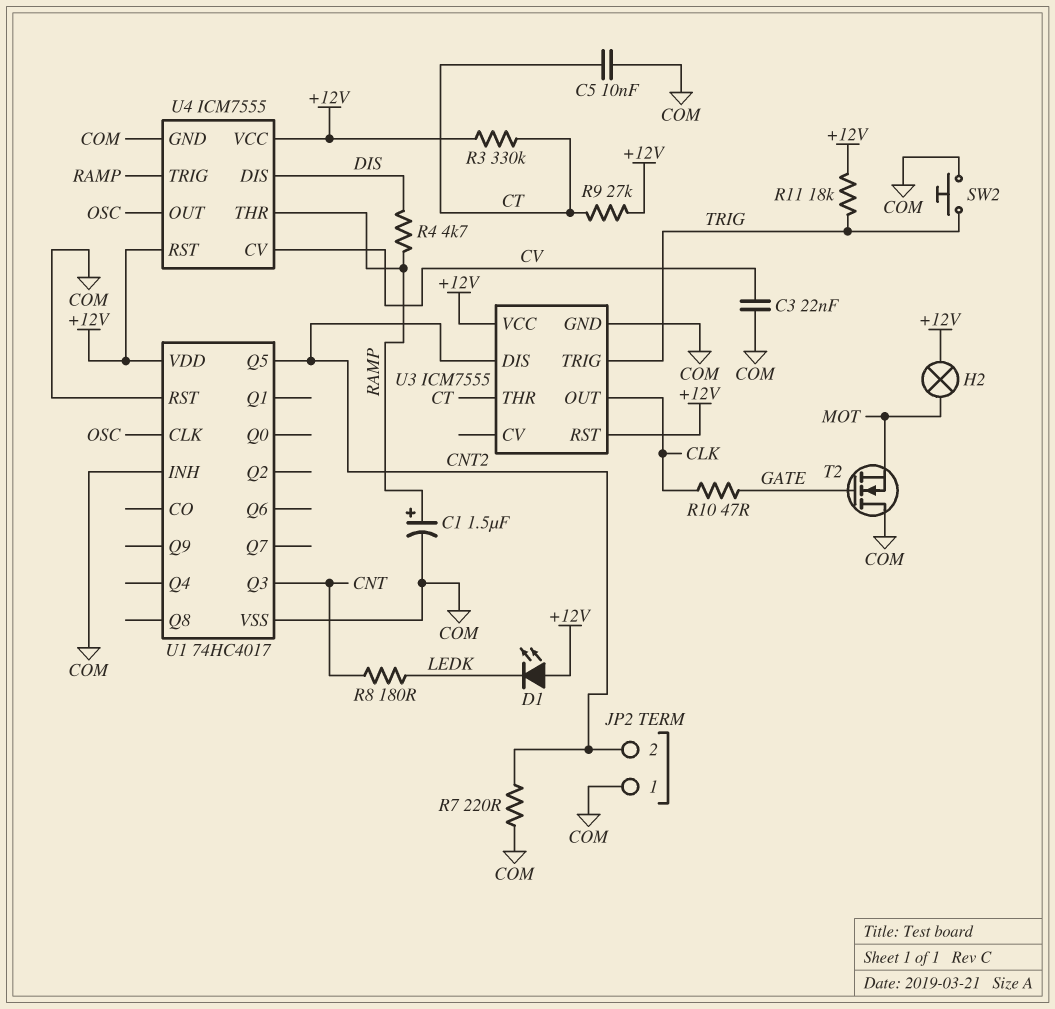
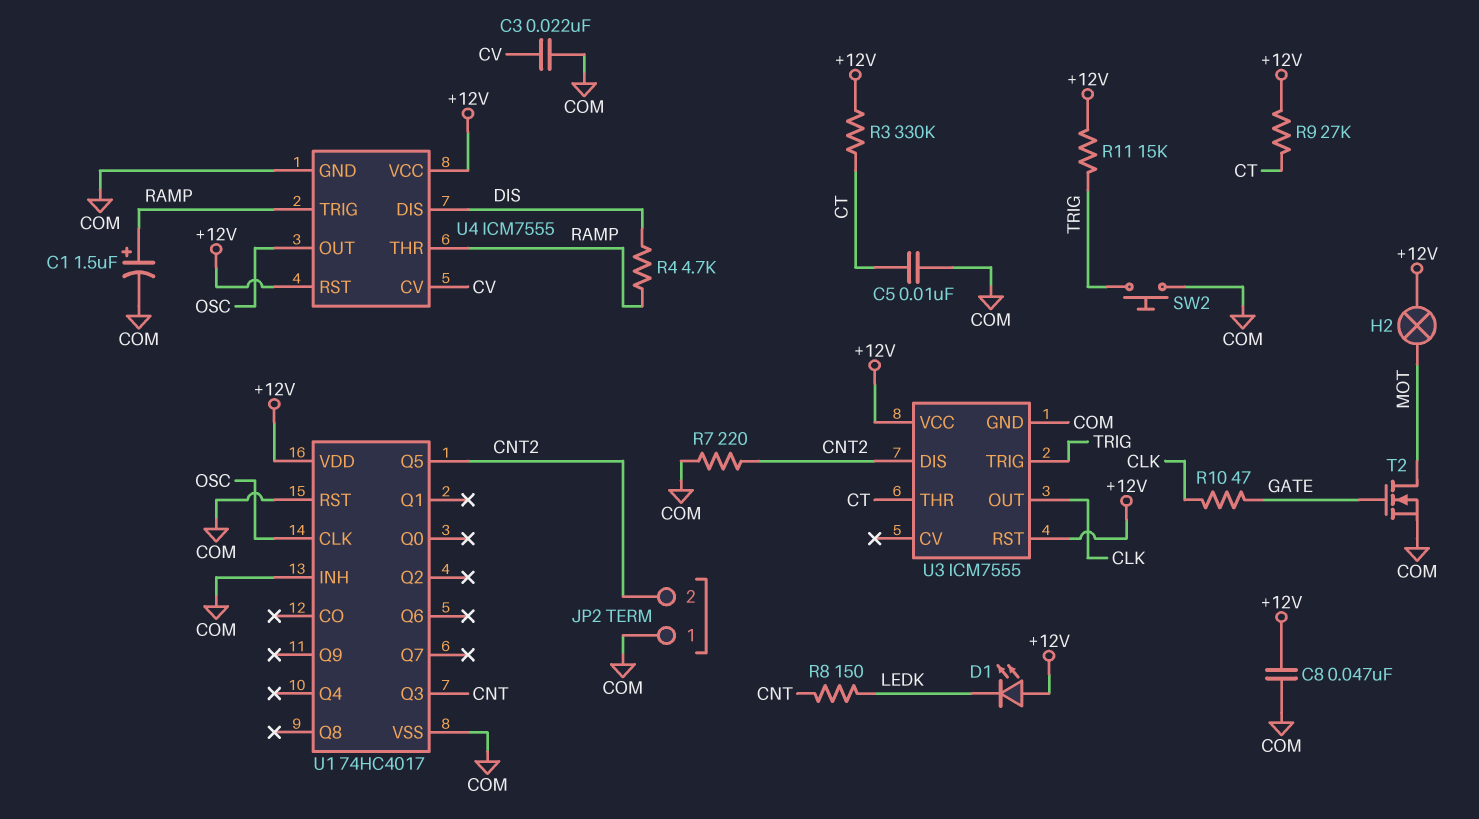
C8: none -> 47nF (+12V, COM)
R8: 180 (CNT, LEDK) -> 150 (CNT, LEDK)
R11: 18k (+12V, TRIG) -> 15k (+12V, TRIG)
T2: NMOS (G GATE, D COM, S MOT) -> NMOS (G GATE, D MOT, S COM)

